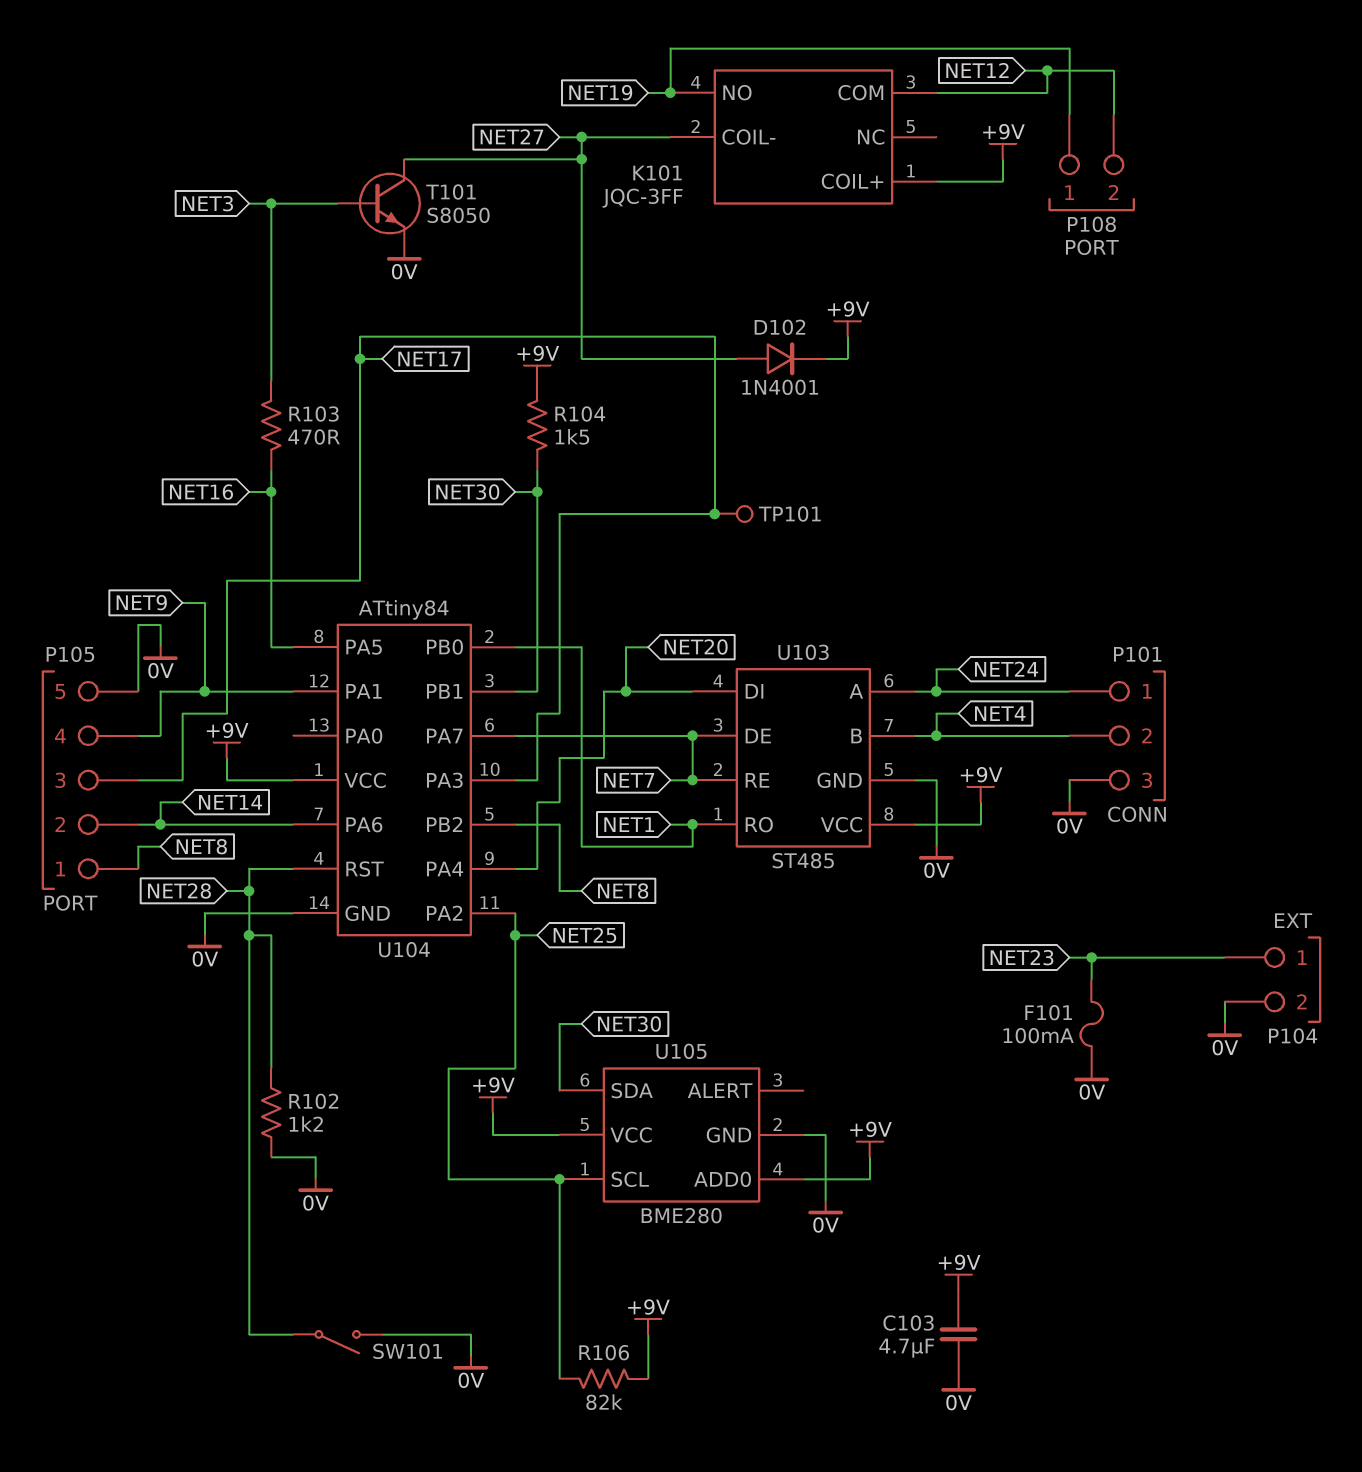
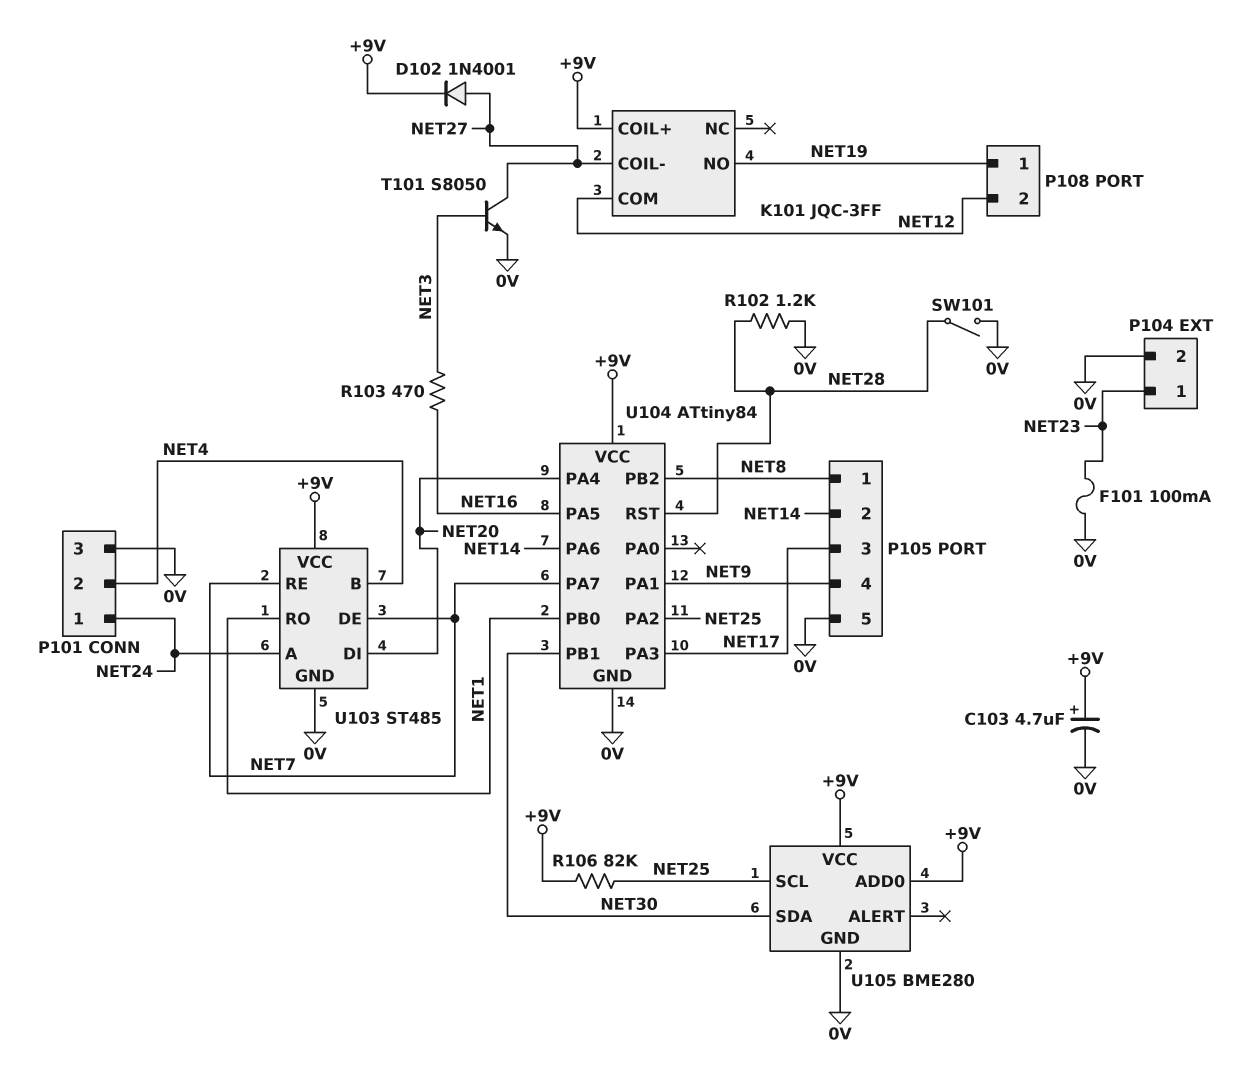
C103: 4.7uF (+9V, 0V) -> 4.7uF (plus +9V, minus 0V)
R104: 1.5k (+9V, NET30) -> none
TP101: test point (NET17) -> none

